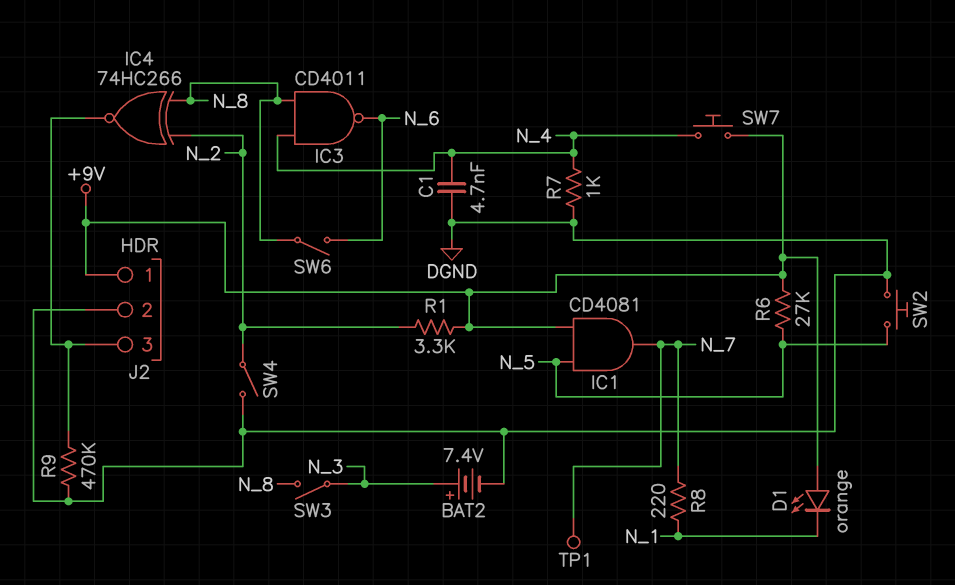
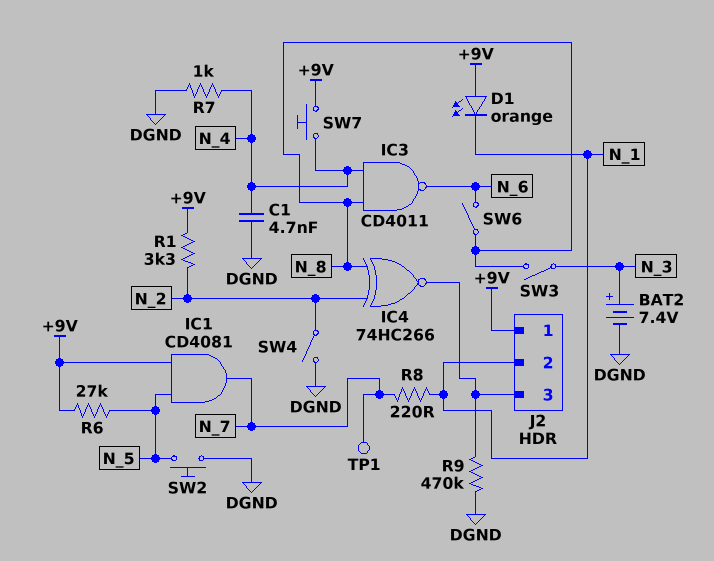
J2 pin 2: DGND -> N_1

